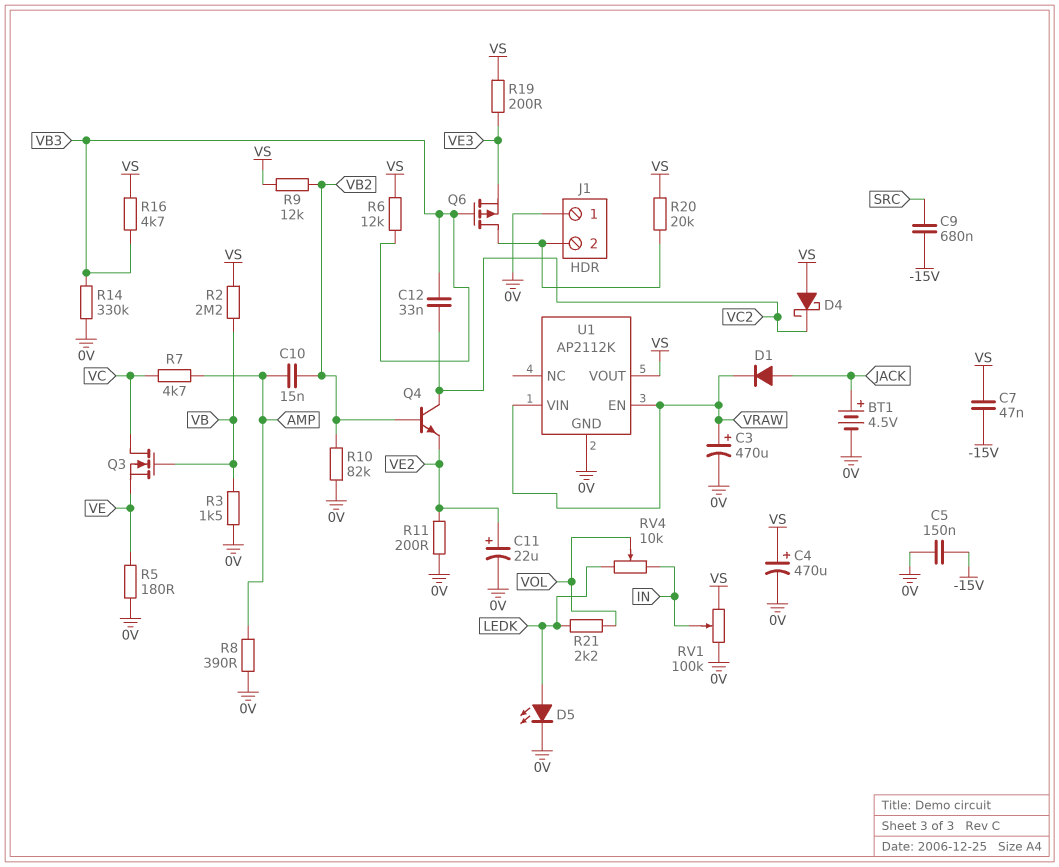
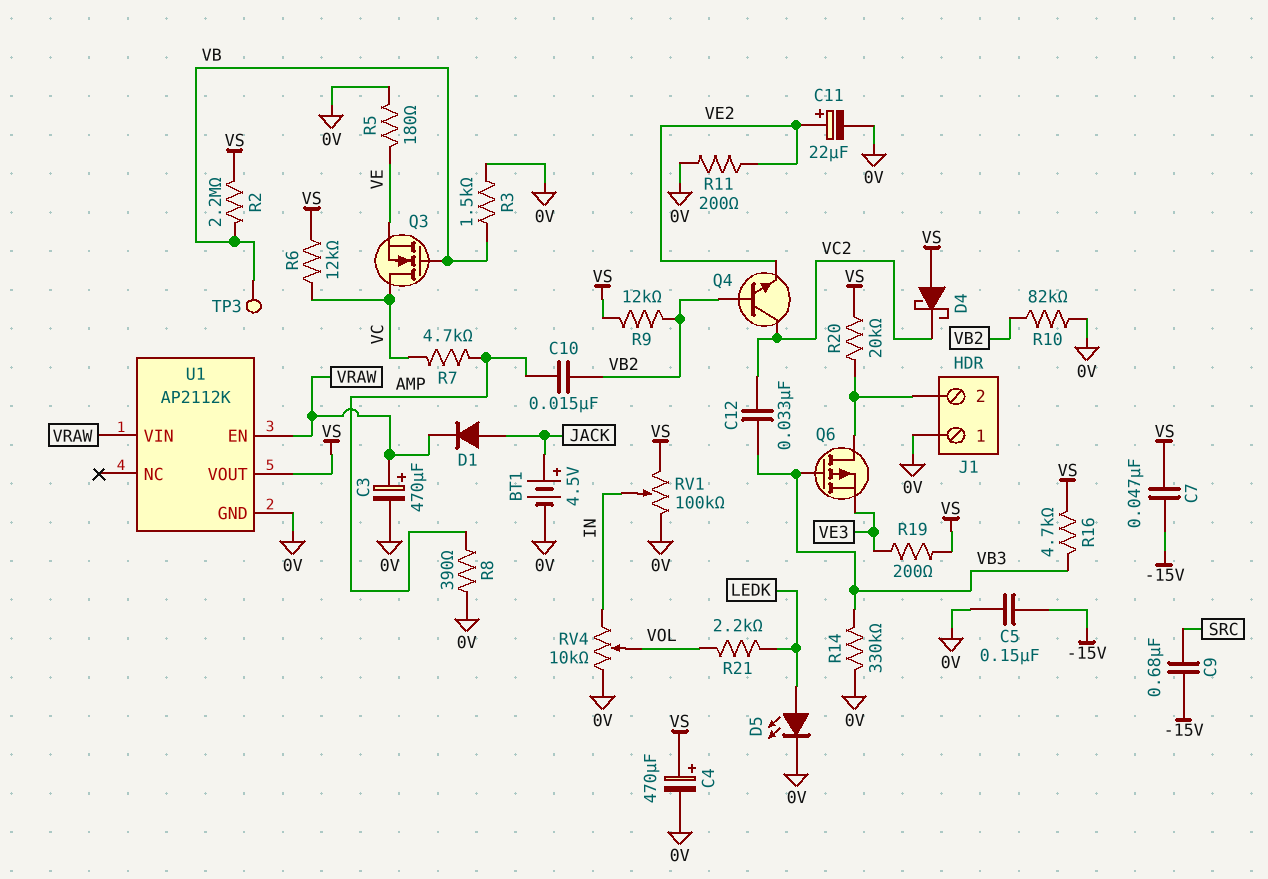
R6: 12k (VB3, VS) -> 12k (VC, VS)
RV4: 10k (IN, LEDK, wiper VOL) -> 10k (0V, IN, wiper VOL)
TP3: none -> test point (VB)

